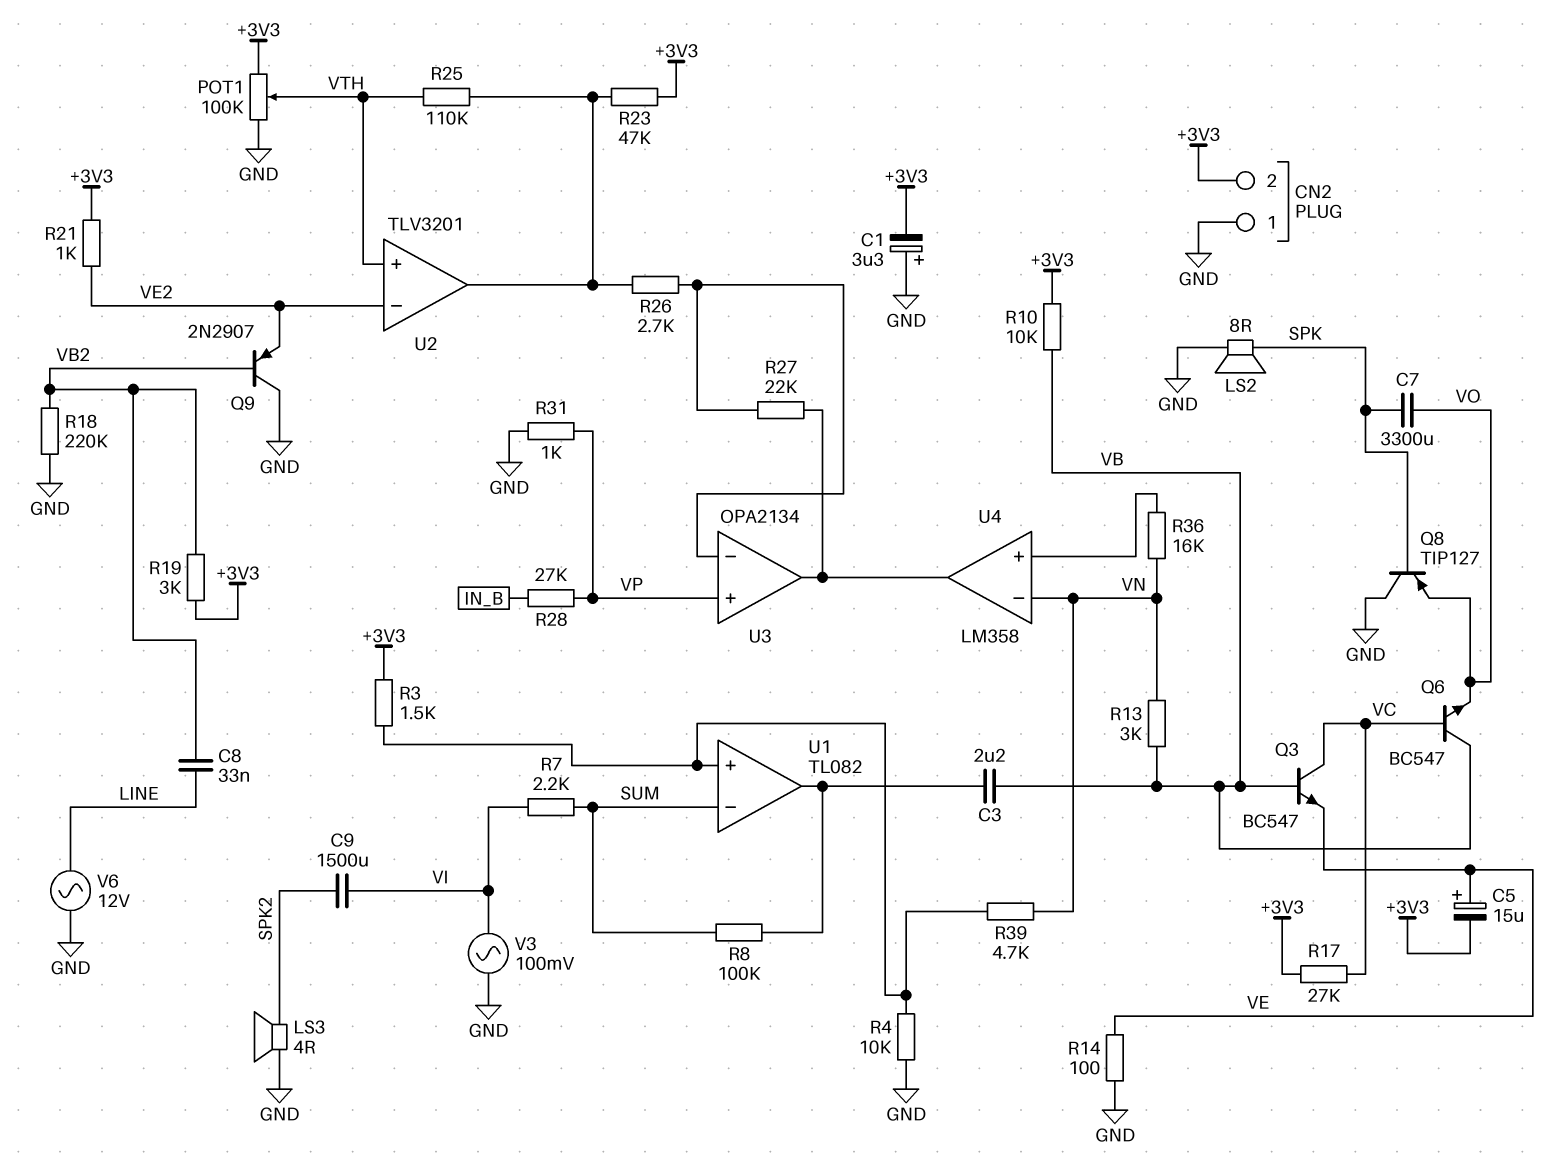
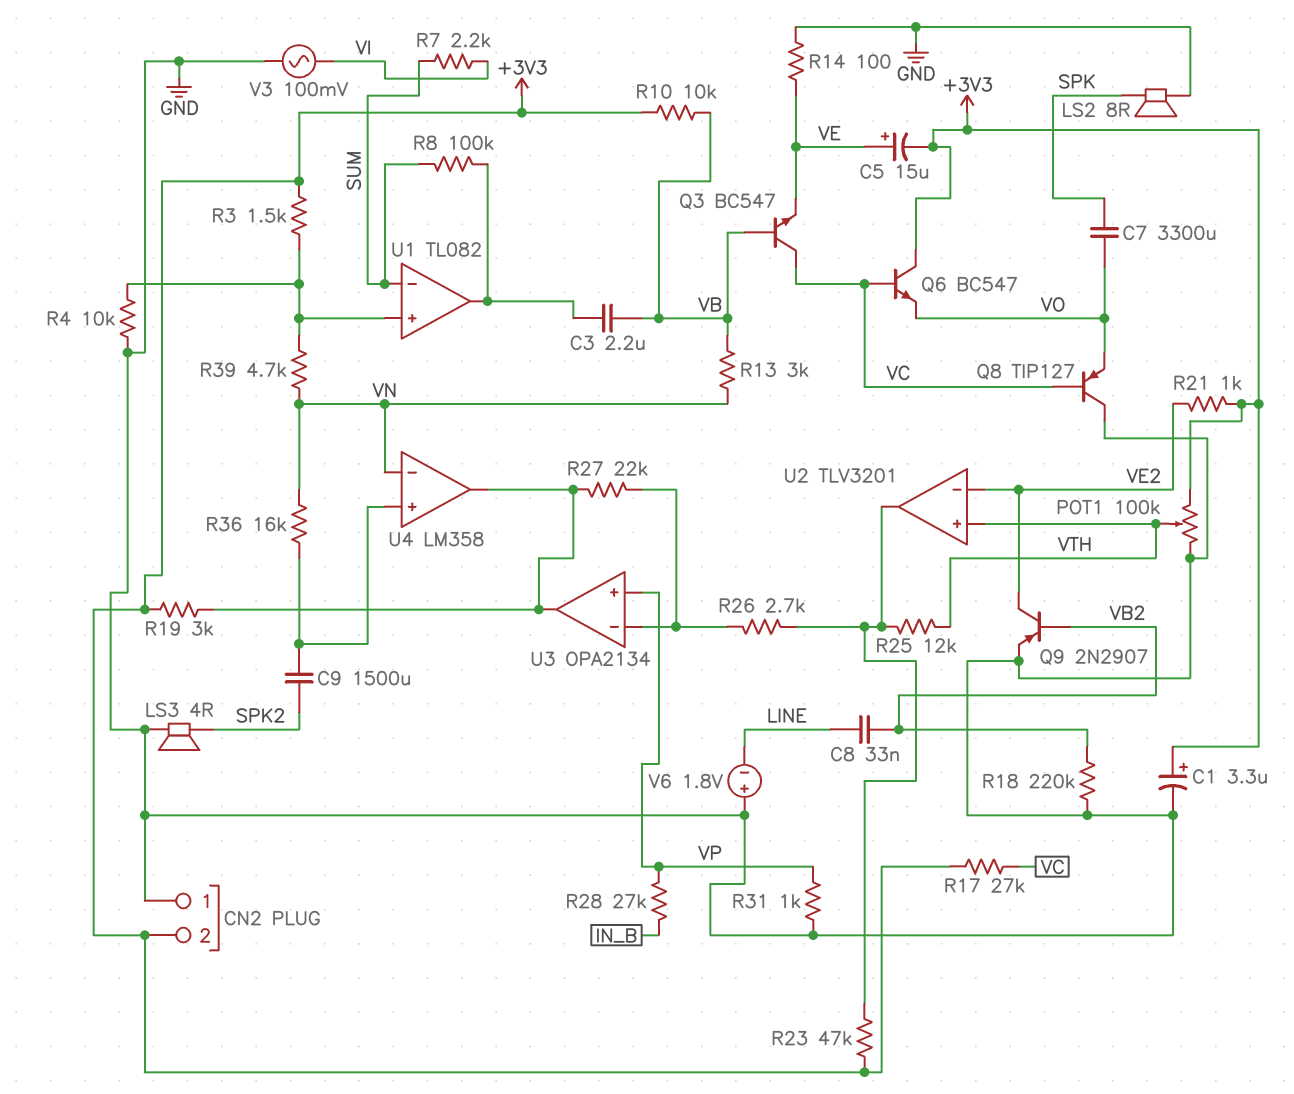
C1: 3.3uF (plus GND, minus +3V3) -> 3.3uF (plus +3V3, minus GND)
C9: 1500uF (SPK2, VI) -> 1500uF (SPK2, U4/in+)
Q6: NPN BC547 (B VC, C VB, E VO) -> NPN BC547 (B VC, C +3V3, E VO)
Q8: PNP TIP127 (B SPK, C GND, E VO) -> PNP TIP127 (B VC, C GND, E VO)
Q9: PNP 2N2907 (B VB2, C GND, E VE2) -> PNP 2N2907 (B VB2, C VE2, E GND)
R19: 3k (+3V3, VB2) -> 3k (+3V3, U3/out)
R25: 110k (U2/out, VTH) -> 12k (U2/out, VTH)
V6: AC 12V (GND, LINE) -> 1.8V (plus GND, minus LINE)

